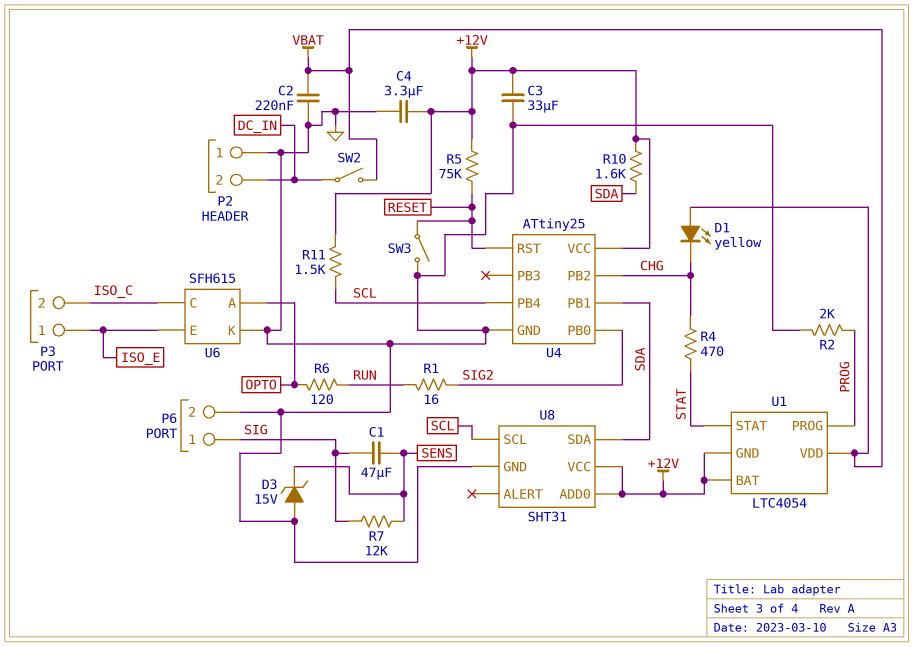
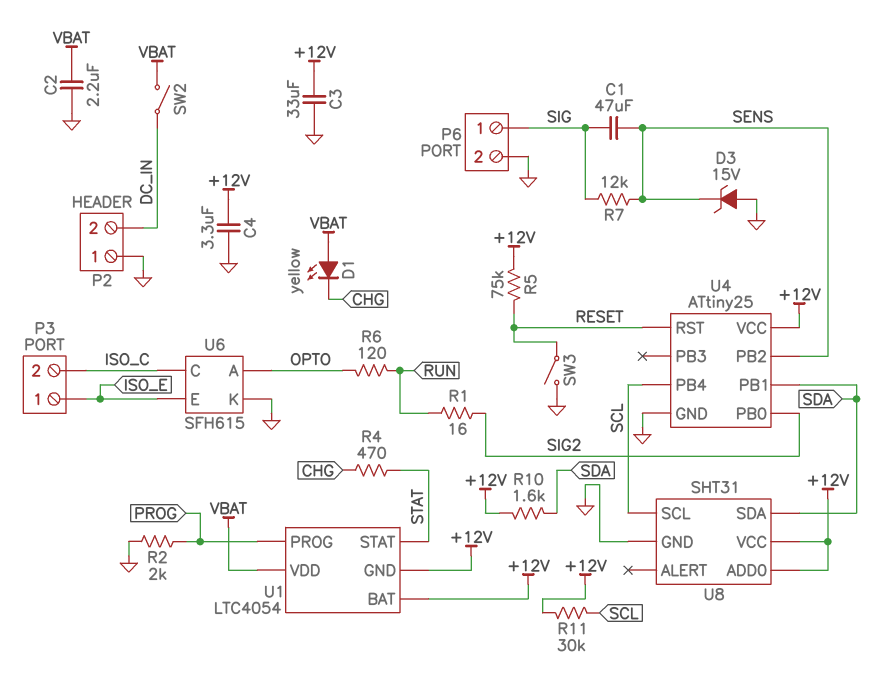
C2: 220nF (GND, VBAT) -> 2.2uF (GND, VBAT)
R11: 1.5k (+12V, SCL) -> 30k (+12V, SCL)
U4 pin PB2: CHG -> SENS

